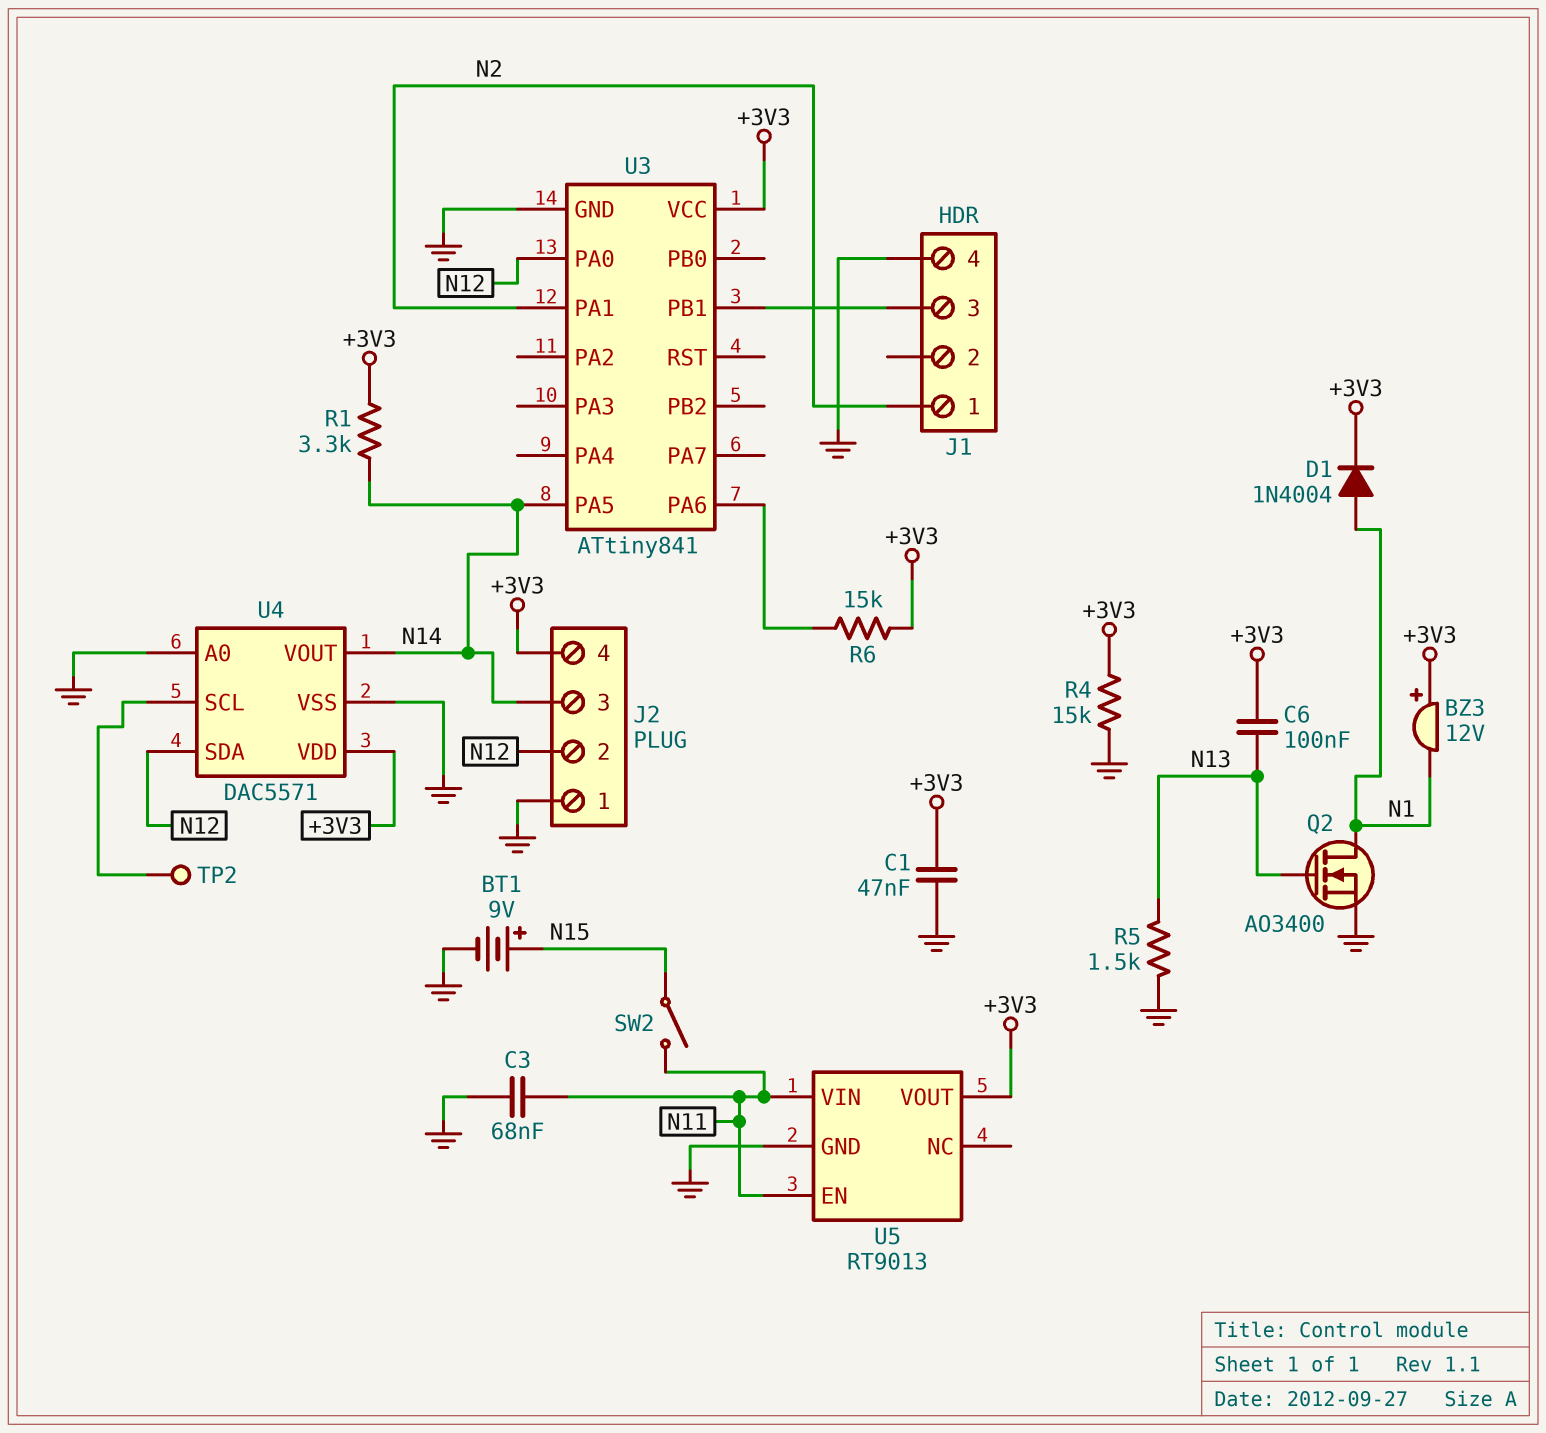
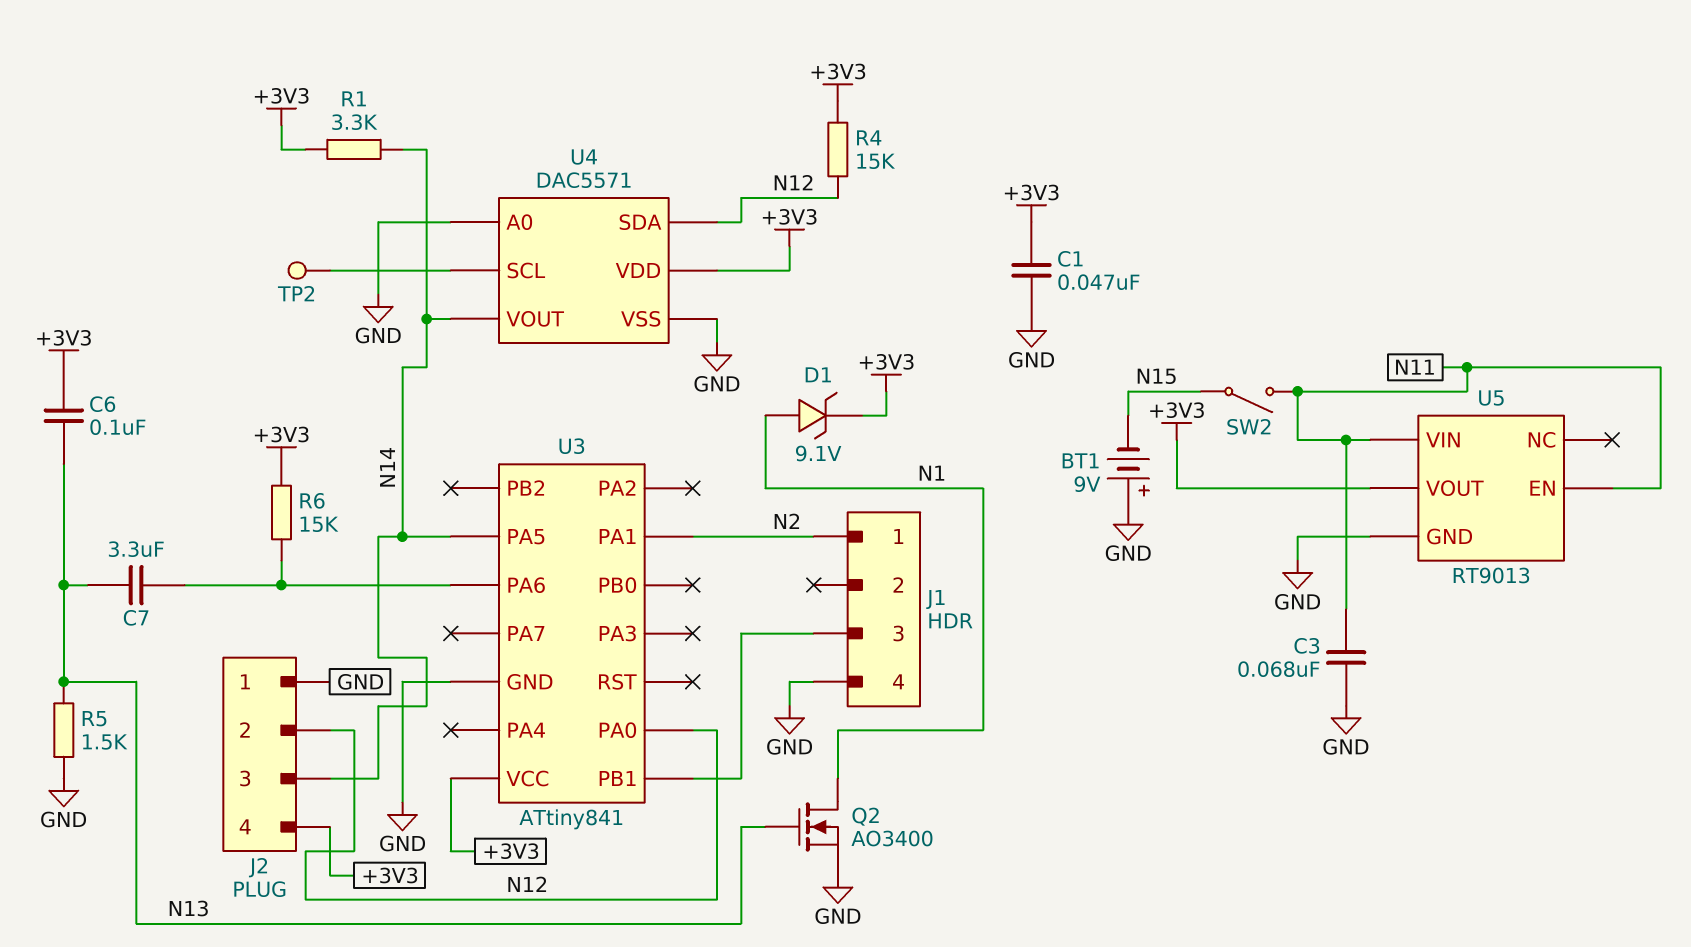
BT1: 9V (plus N15, minus GND) -> 9V (plus GND, minus N15)
BZ3: buzzer 12V (plus +3V3, minus N1) -> none
C7: none -> 3.3uF (N13, U3/PA6)
D1: diode 1N4004 (A N1, K +3V3) -> zener 9.1V (A N1, K +3V3)
R4: 15k (+3V3, GND) -> 15k (+3V3, N12)

